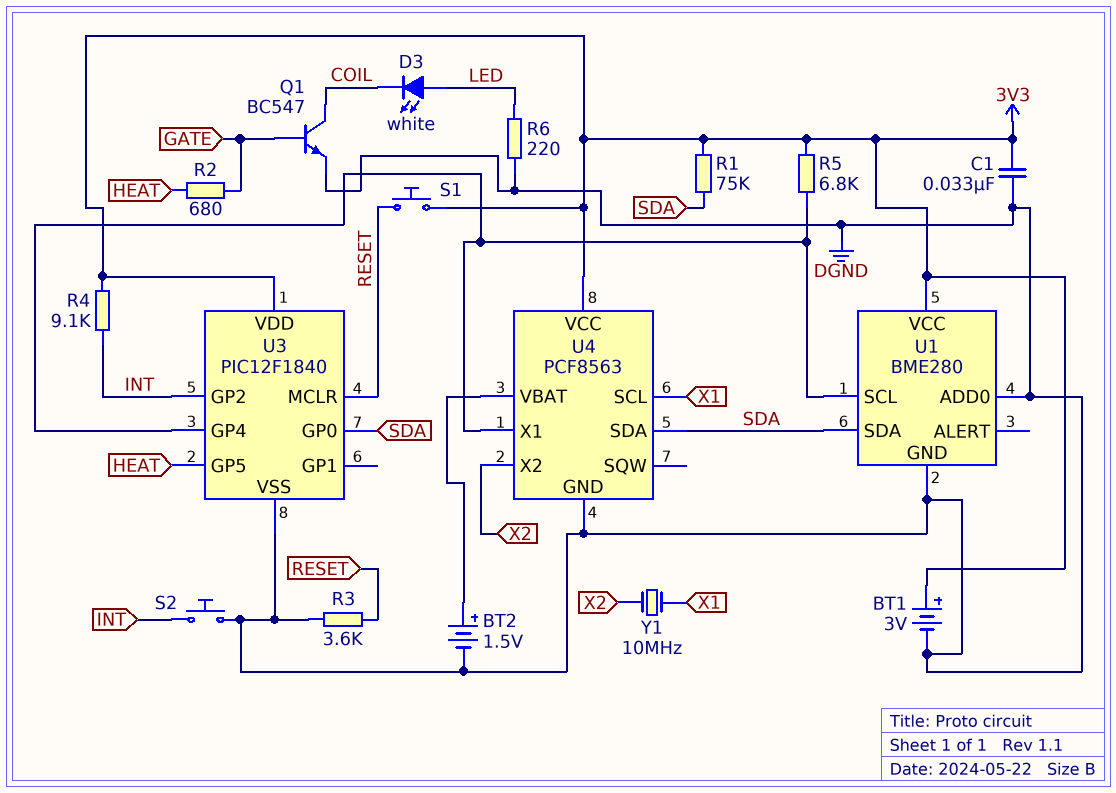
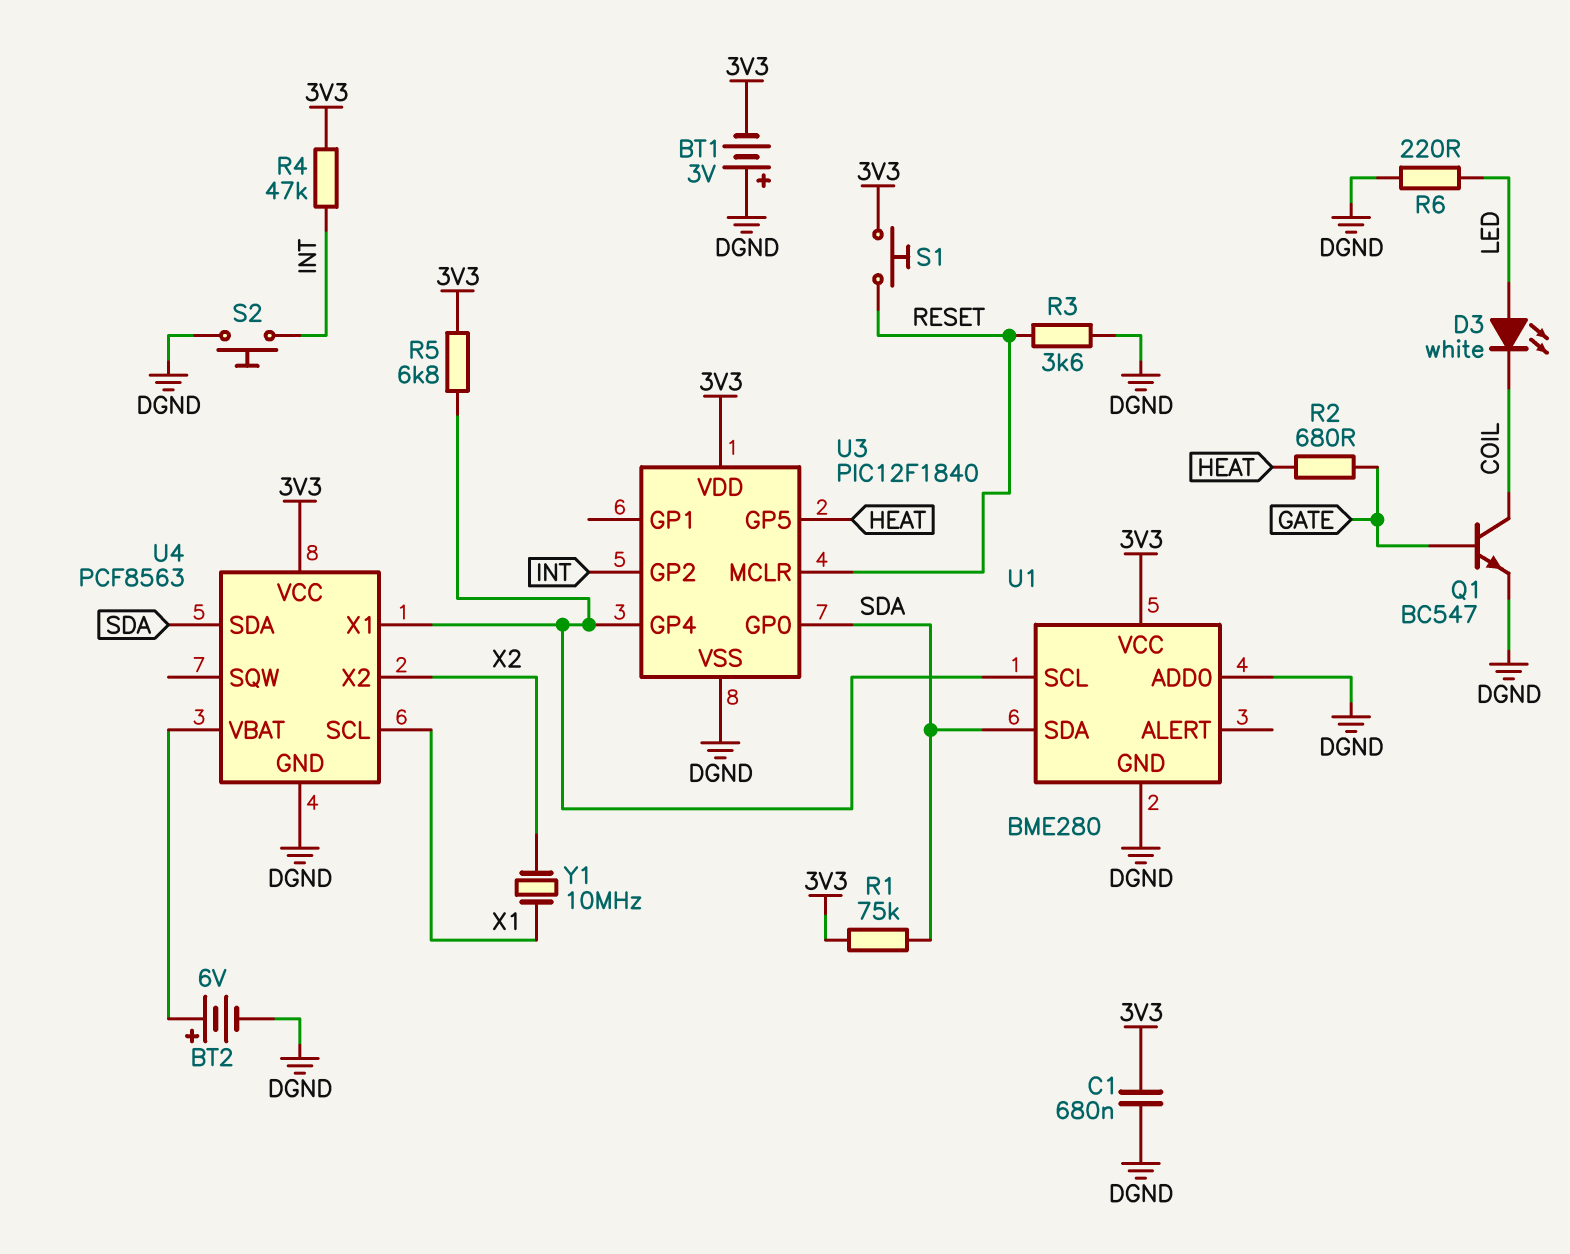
BT1: 3V (plus 3V3, minus DGND) -> 3V (plus DGND, minus 3V3)
BT2: 1.5V (plus U4/VBAT, minus DGND) -> 6V (plus U4/VBAT, minus DGND)
C1: 33nF (3V3, DGND) -> 680nF (3V3, DGND)
R4: 9.1k (3V3, INT) -> 47k (3V3, INT)

